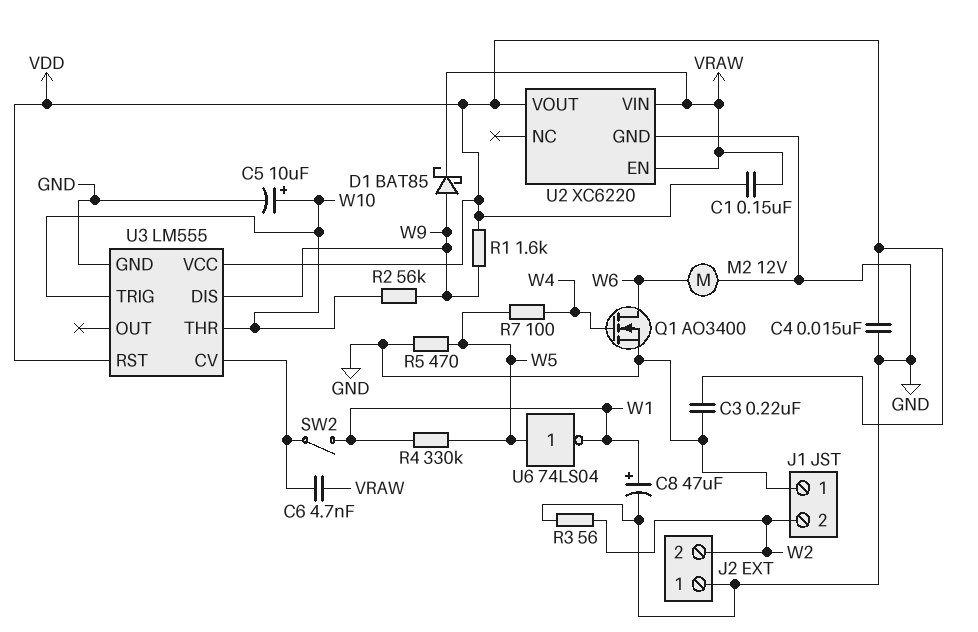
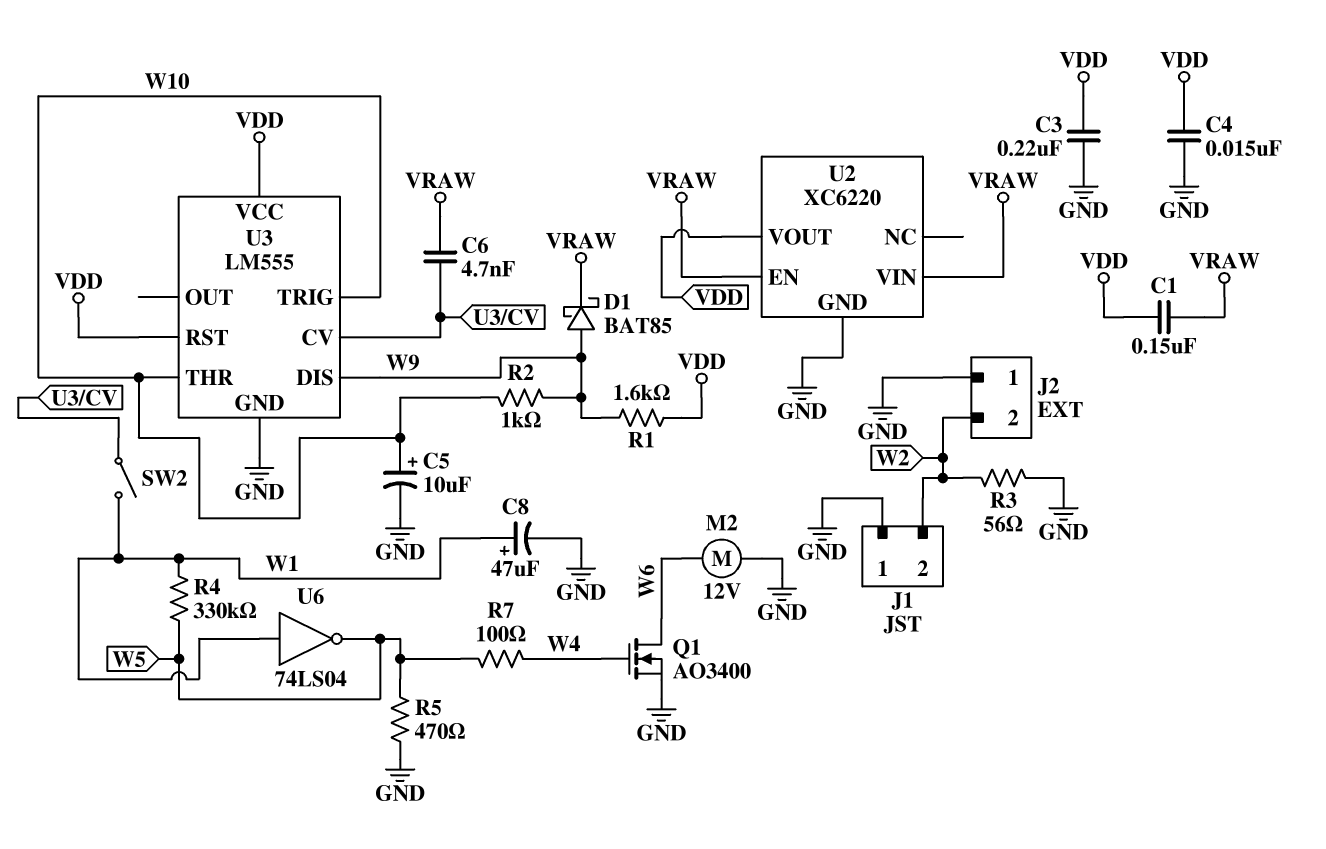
R2: 56k (W9, W10) -> 1k (W9, W10)
U6: NOT 74LS04 (in W5, out W1) -> NOT 74LS04 (in W1, out W5)

